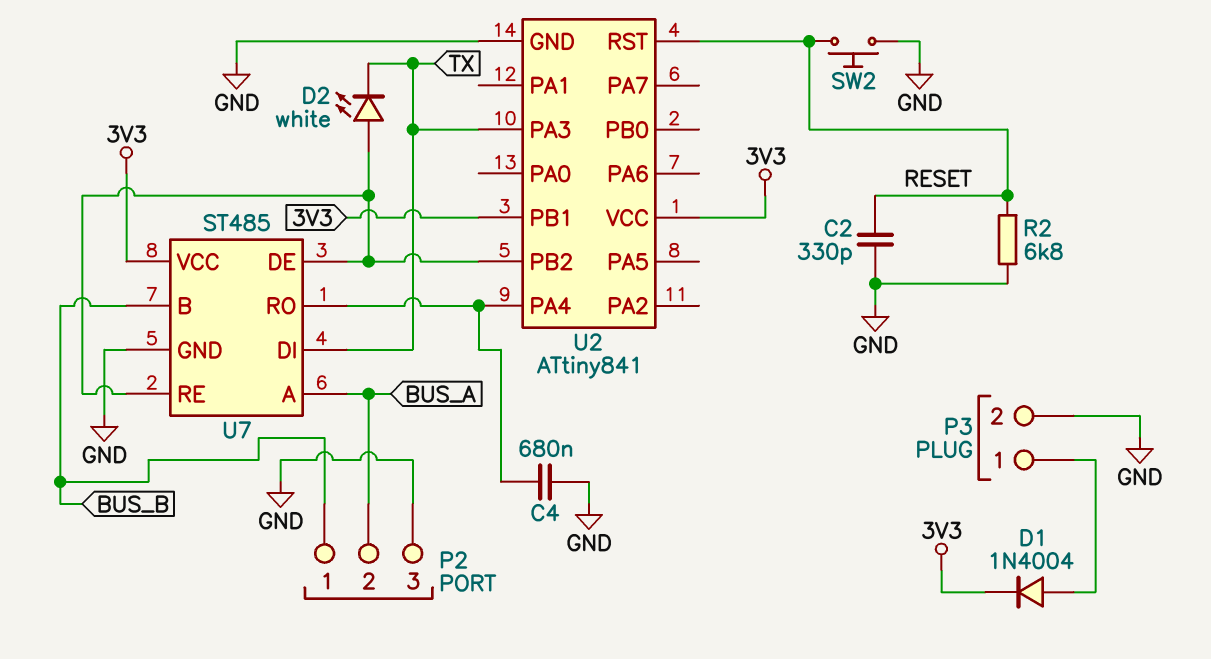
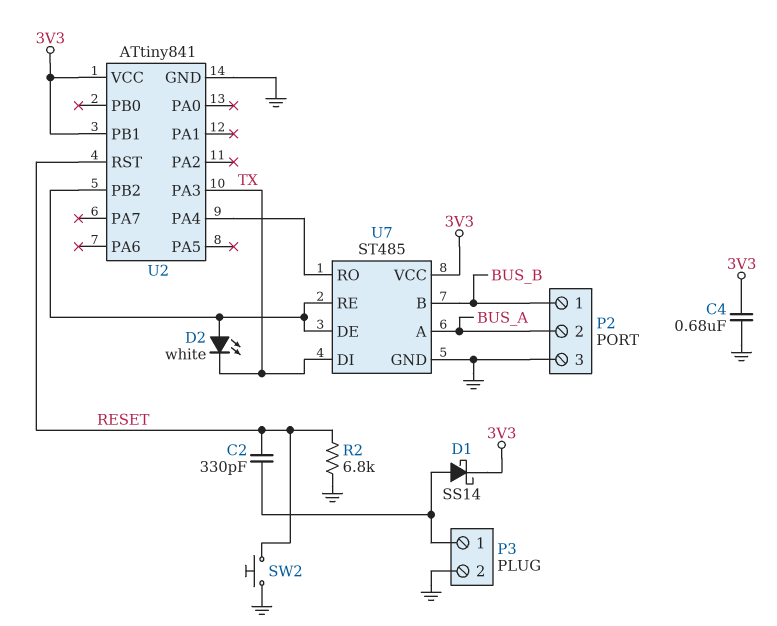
C2: 330pF (GND, RESET) -> 330pF (P3/1, RESET)
C4: 680nF (GND, U2/PA4) -> 680nF (3V3, GND)
D1: diode 1N4004 (A P3/1, K 3V3) -> schottky SS14 (A P3/1, K 3V3)

